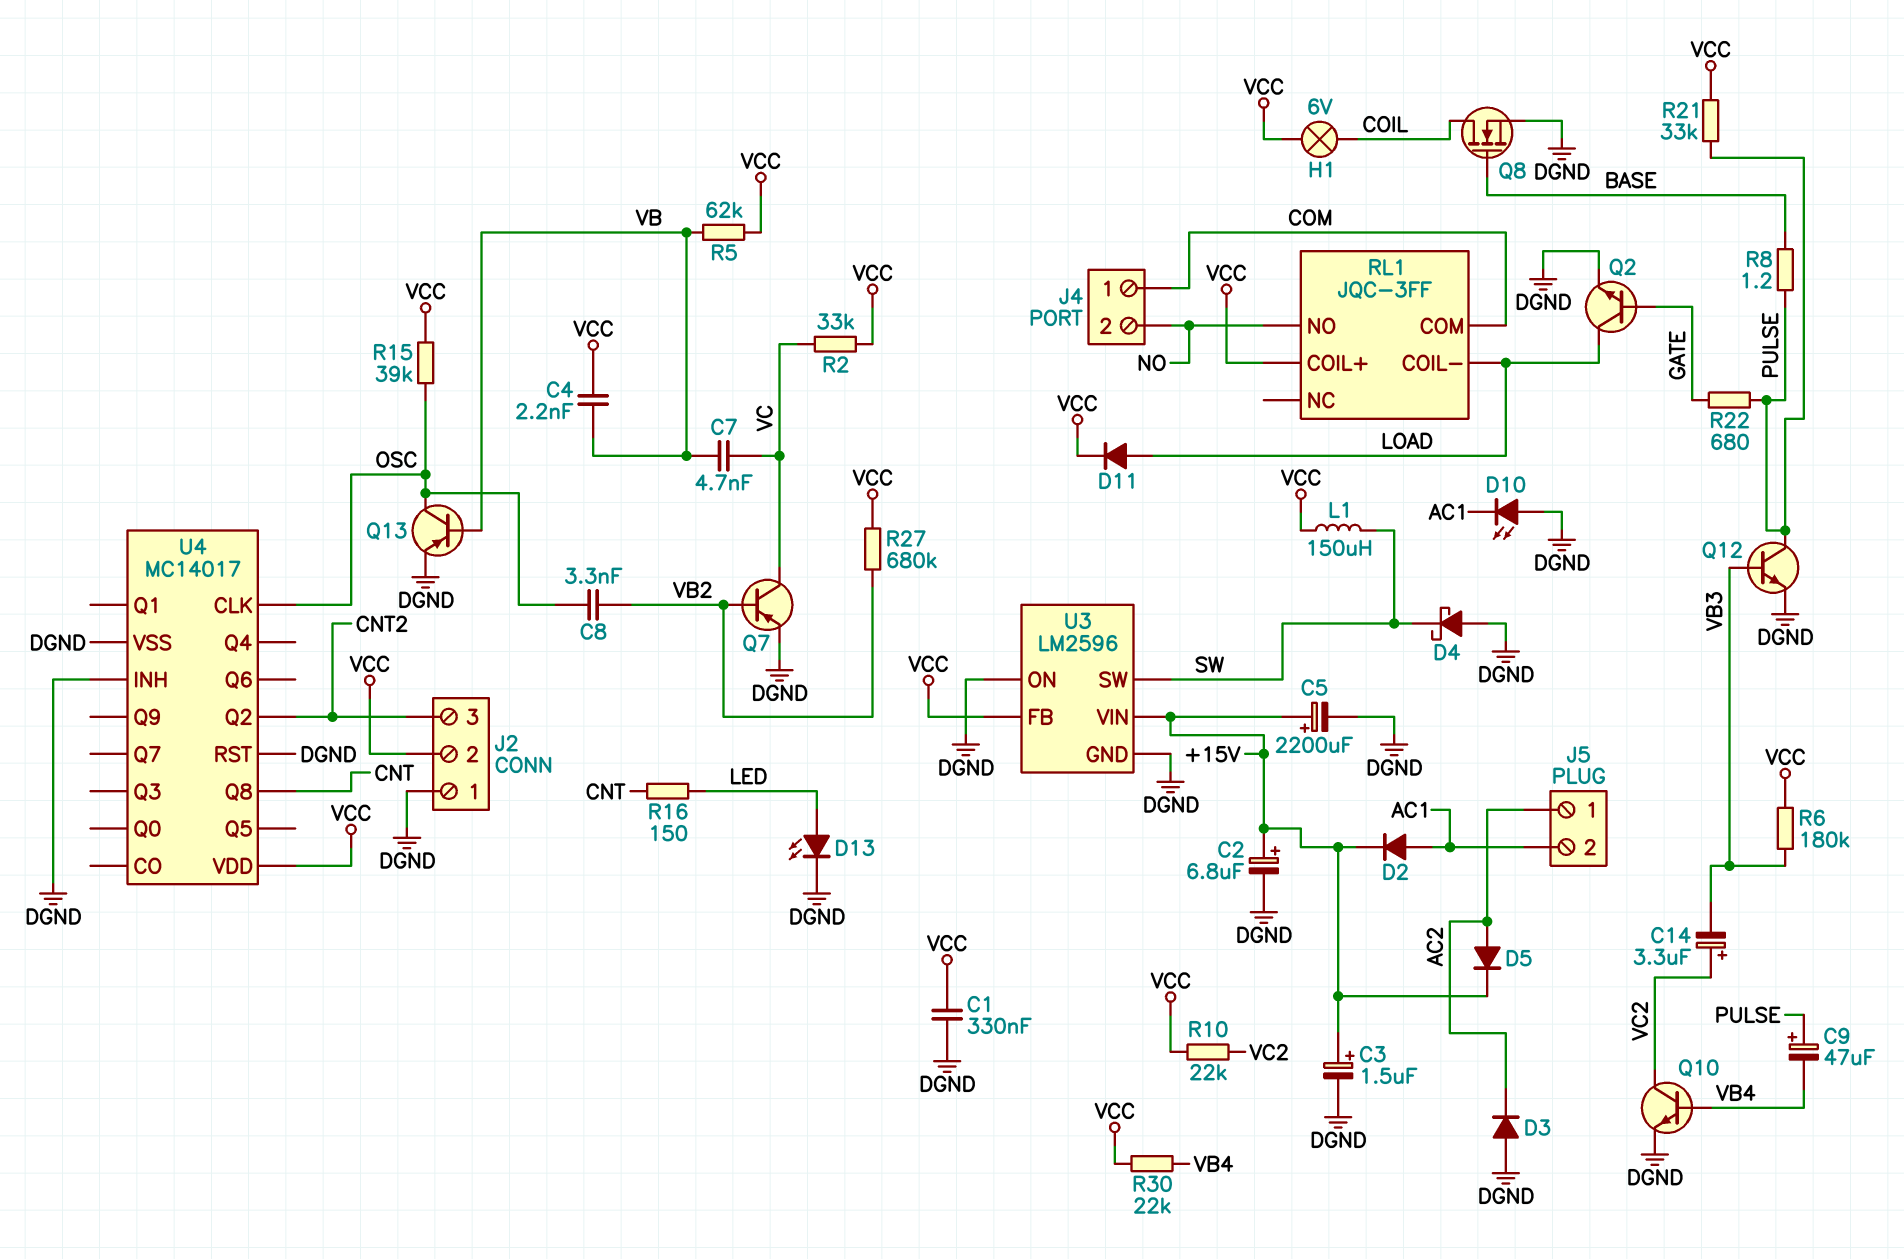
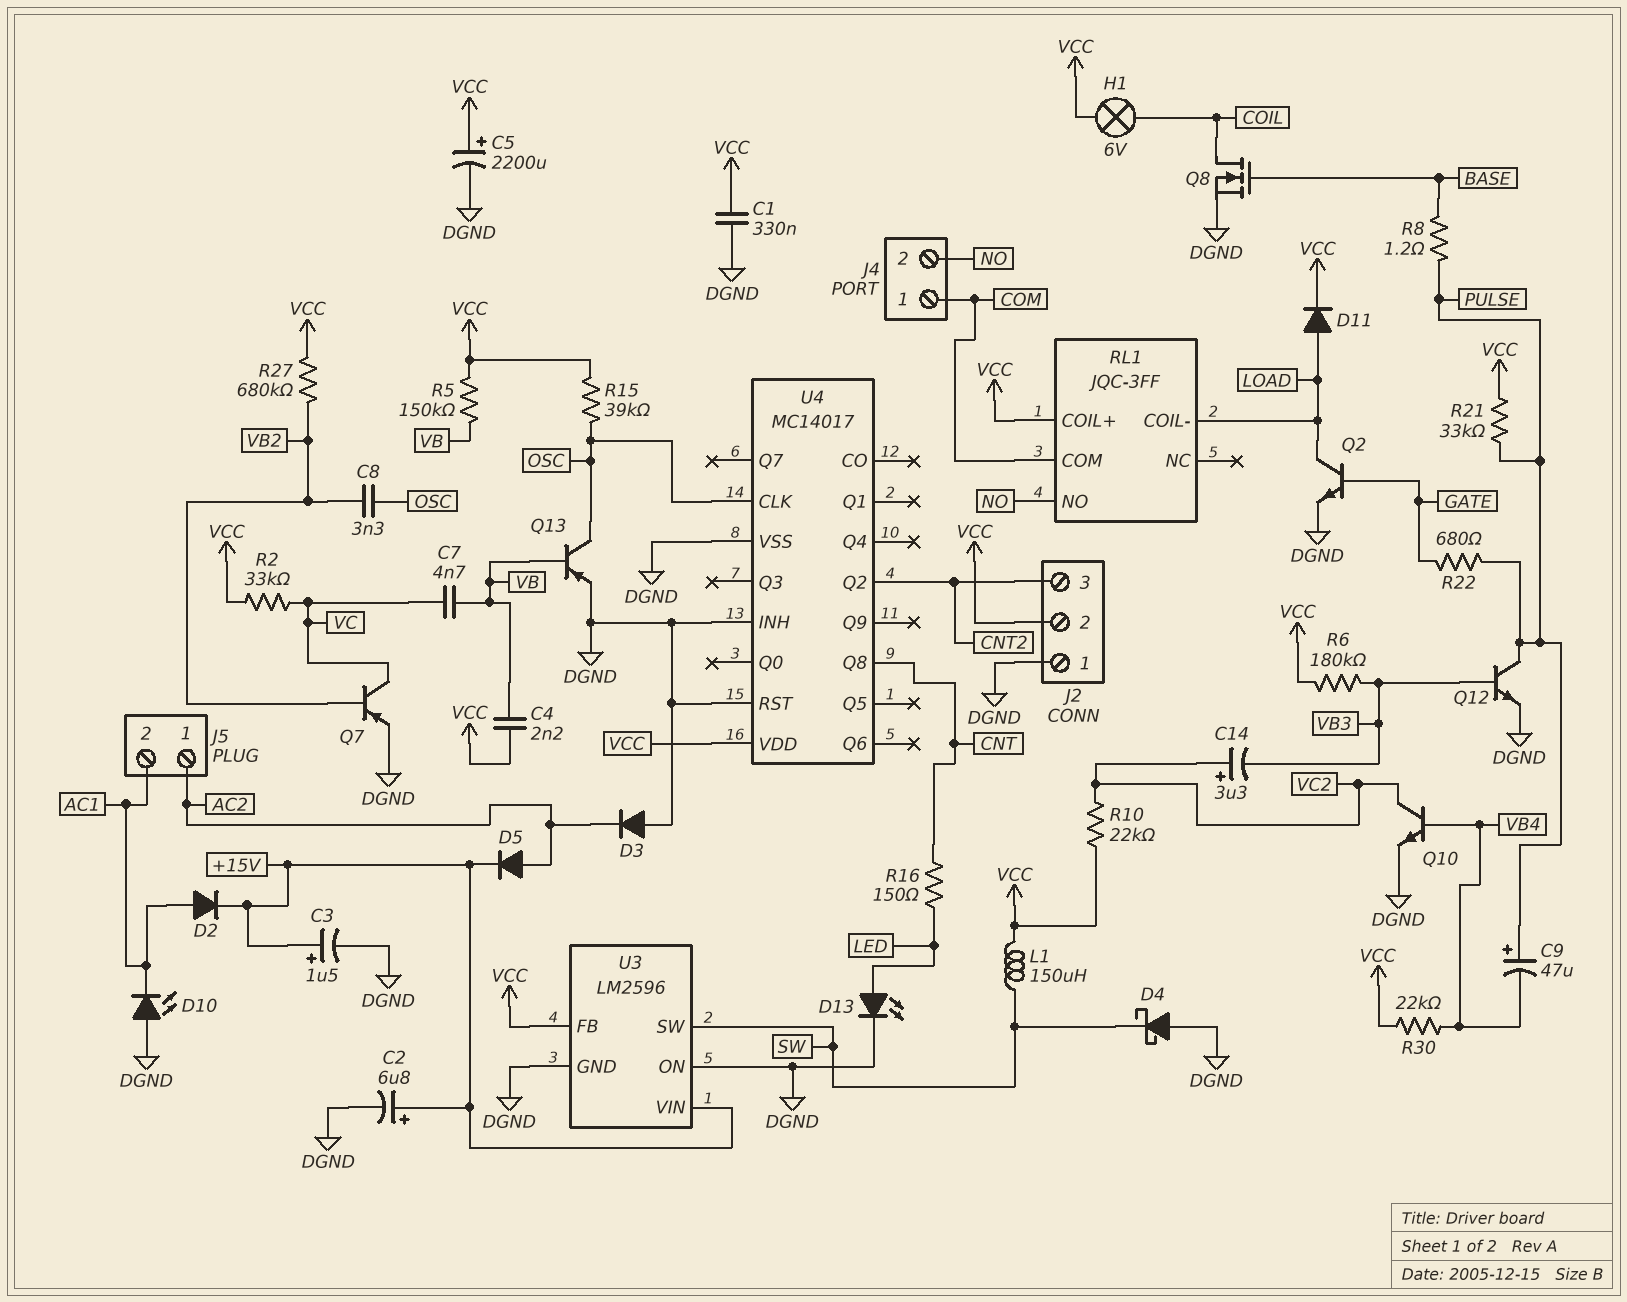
C5: 2200uF (plus +15V, minus DGND) -> 2200uF (plus VCC, minus DGND)
R5: 62k (VB, VCC) -> 150k (VB, VCC)

